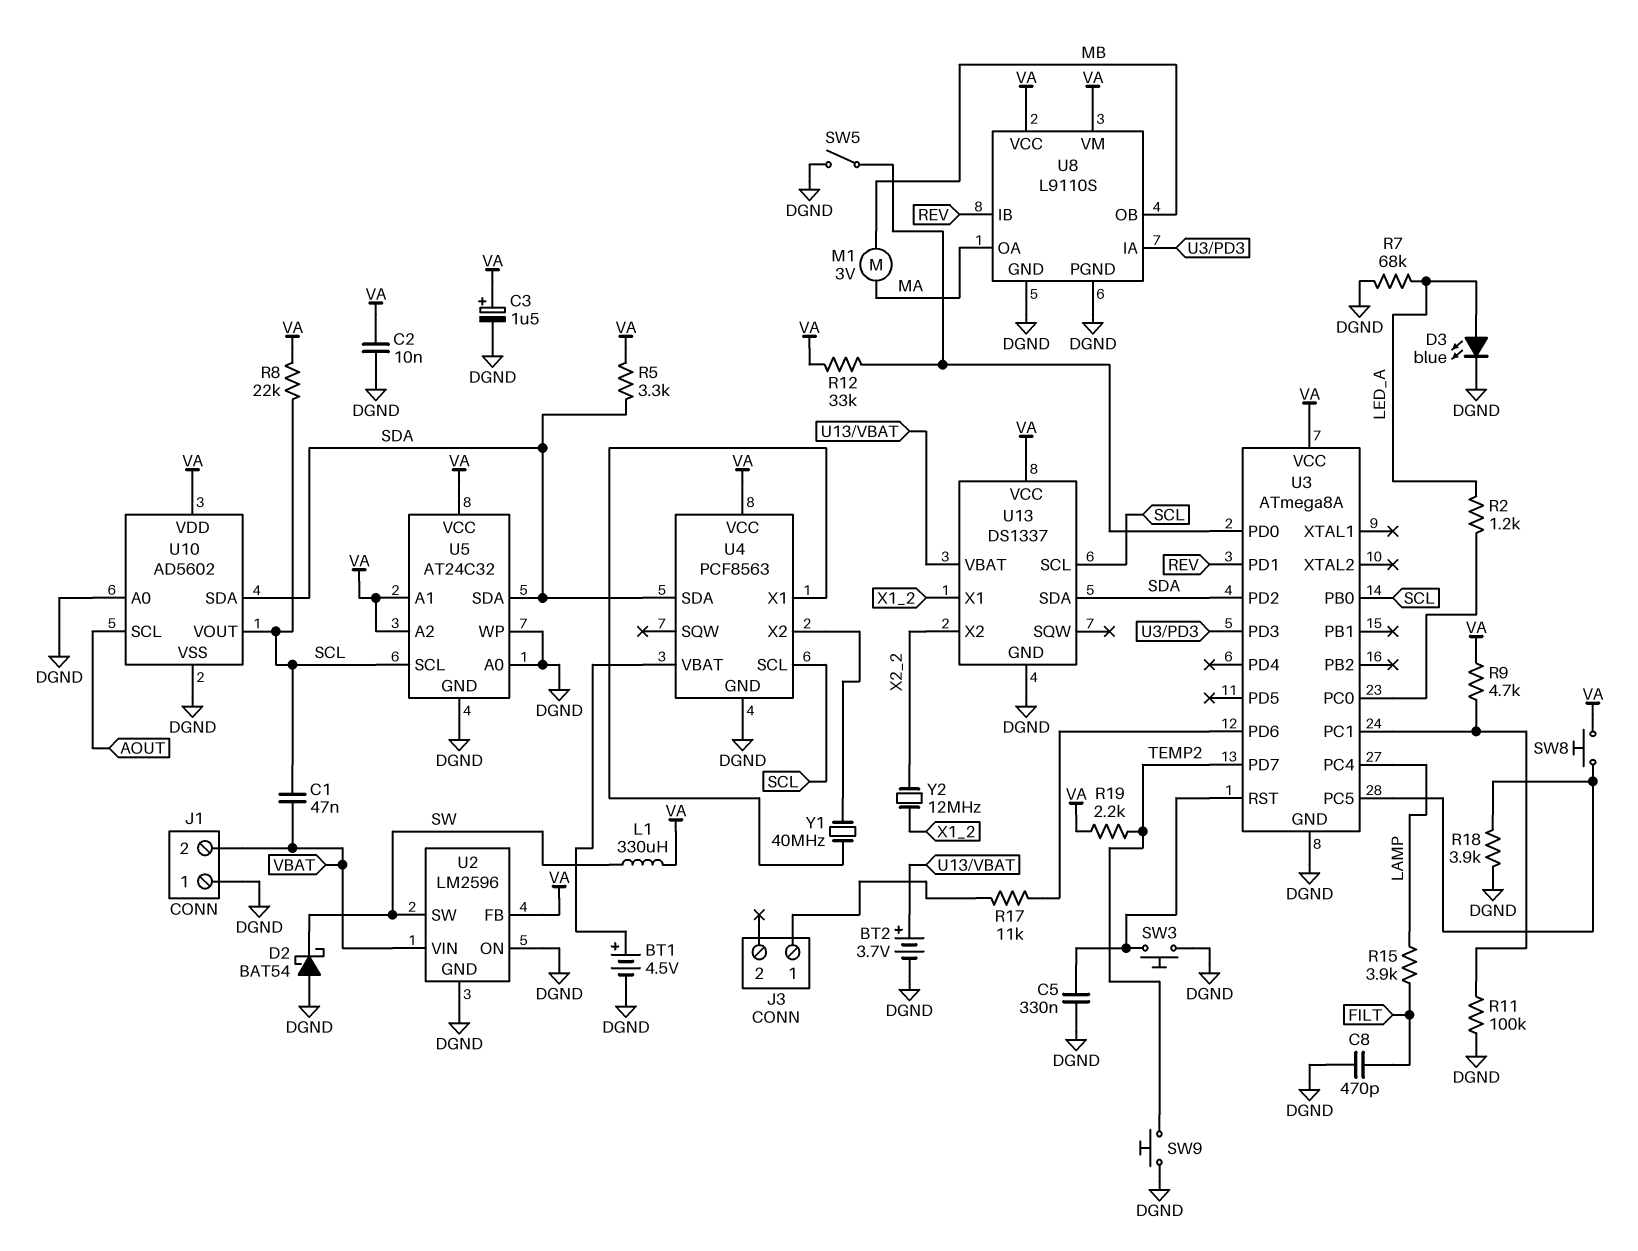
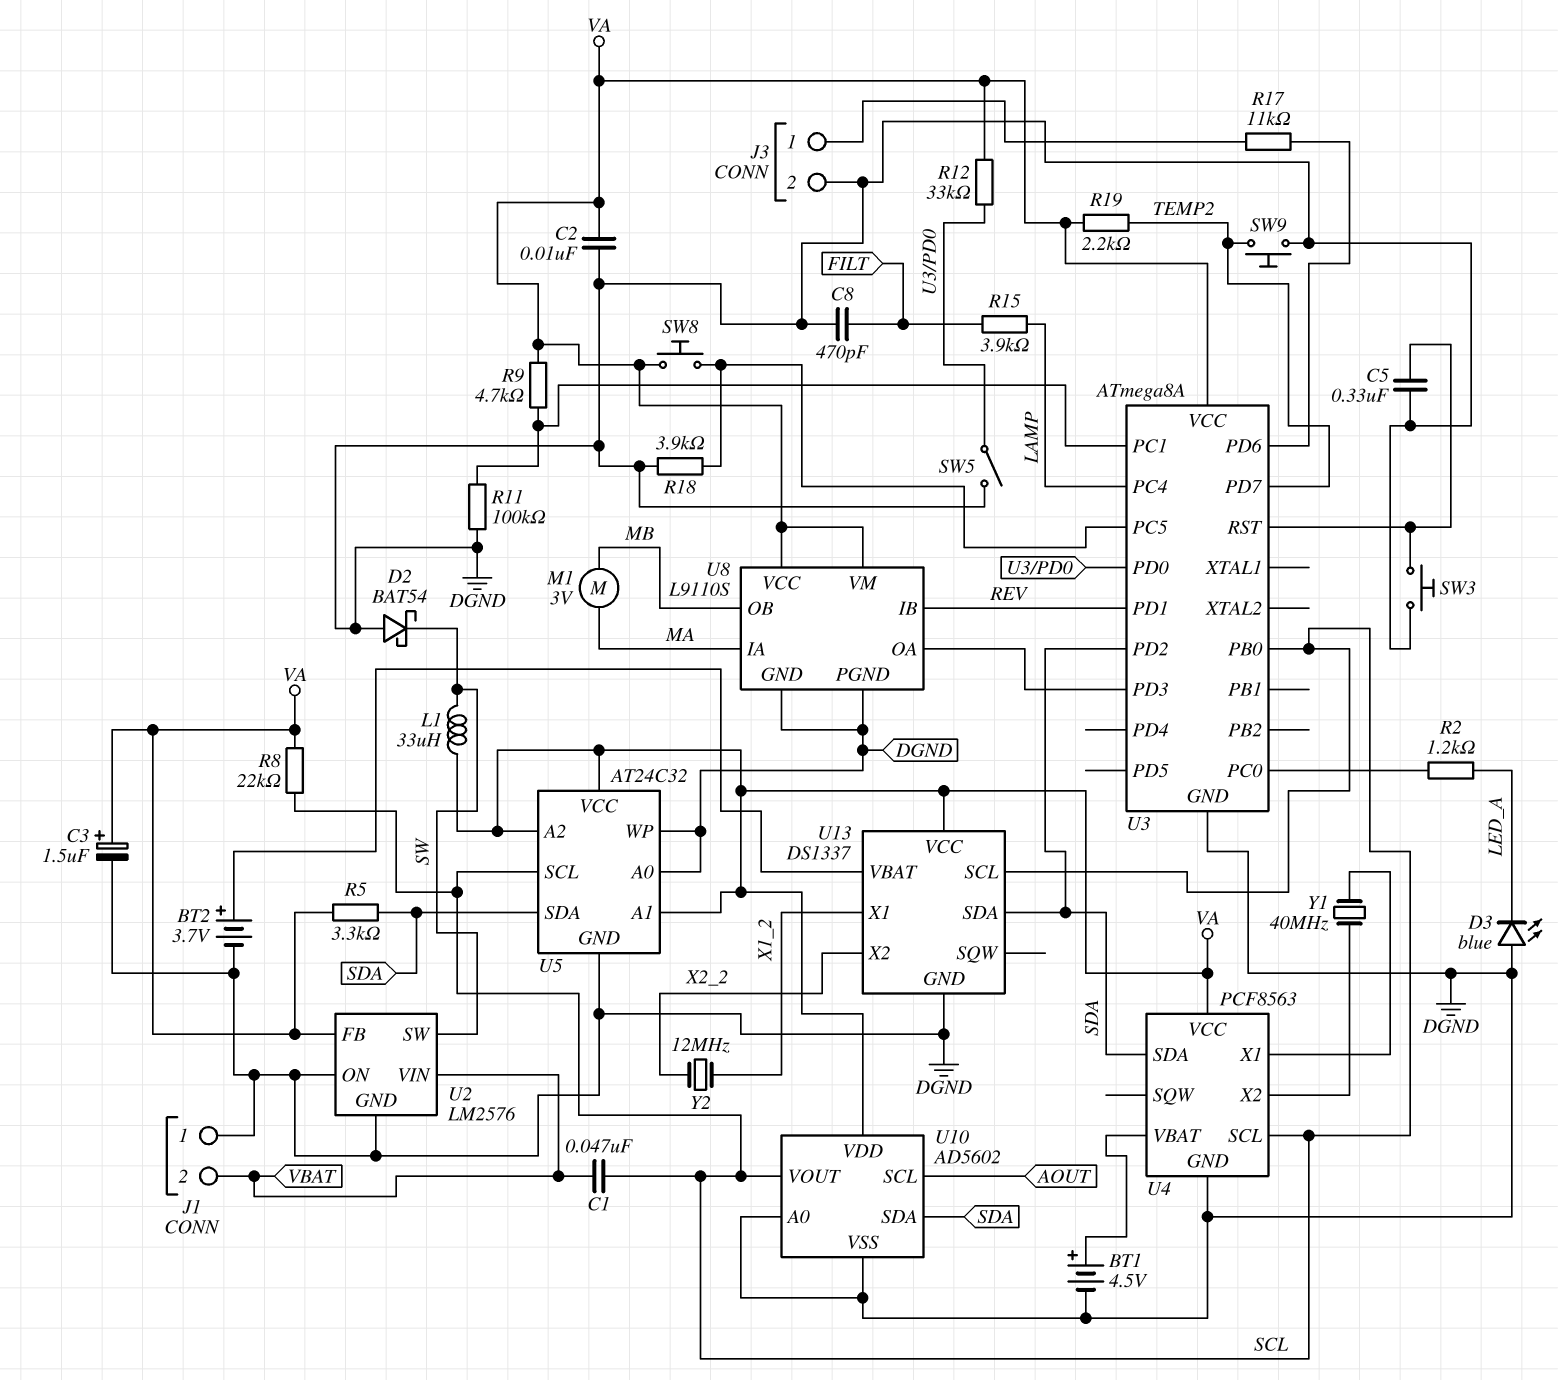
D3: LED blue (A LED_A, K DGND) -> LED blue (A DGND, K LED_A)
J3 pin 2: none -> DGND
L1: 330uH (SW, VA) -> 33uH (SW, VA)
R7: 68k (DGND, LED_A) -> none
U2: LM2596 -> LM2576
U8 pin IA: U3/PD3 -> MA
U8 pin OA: MA -> U3/PD3

